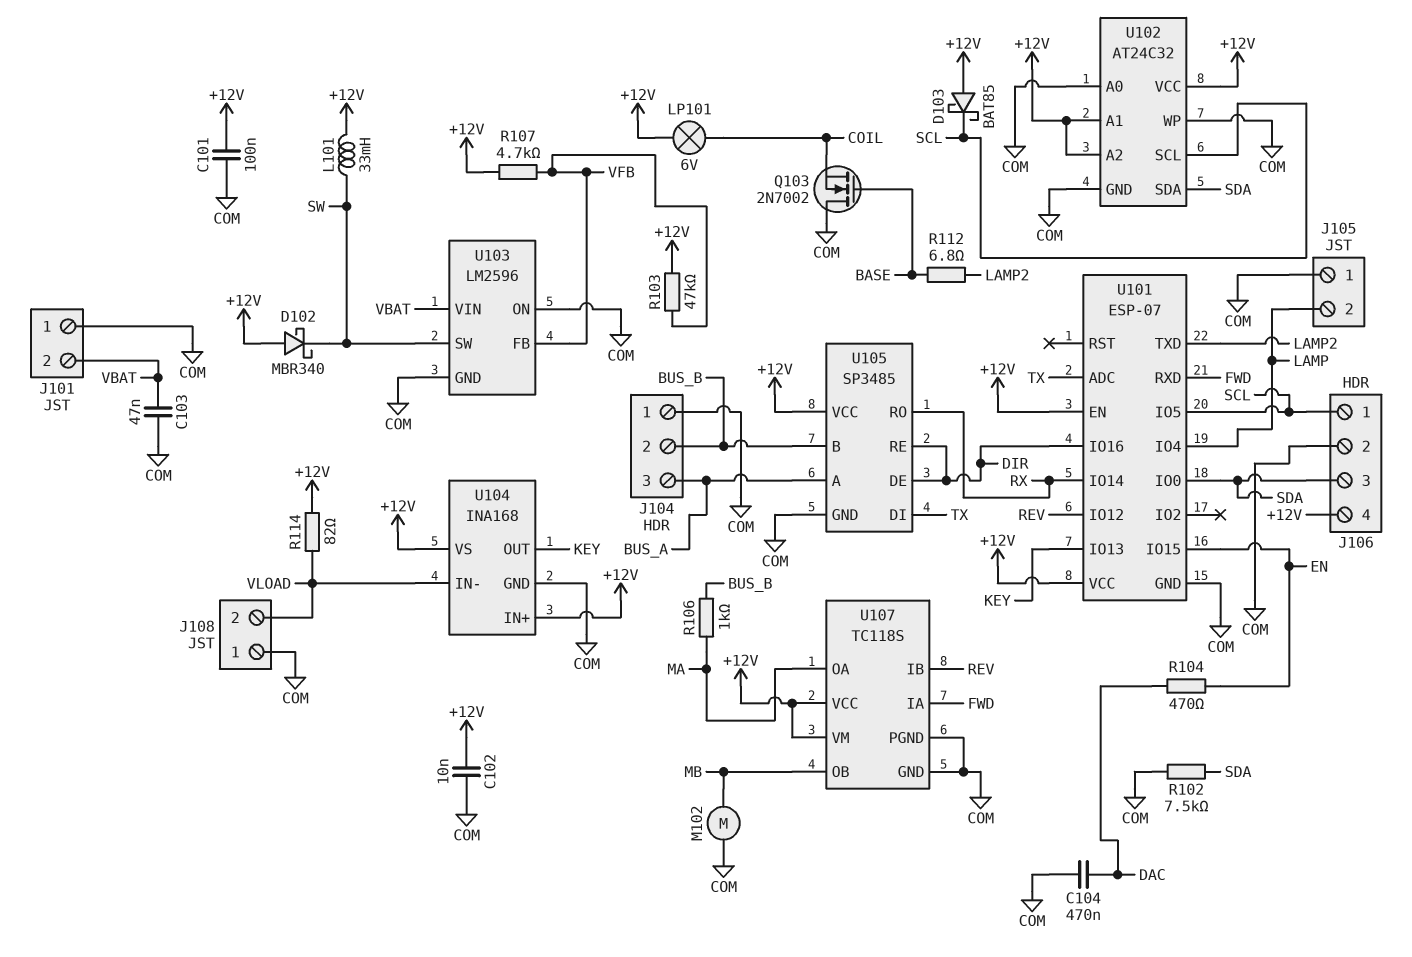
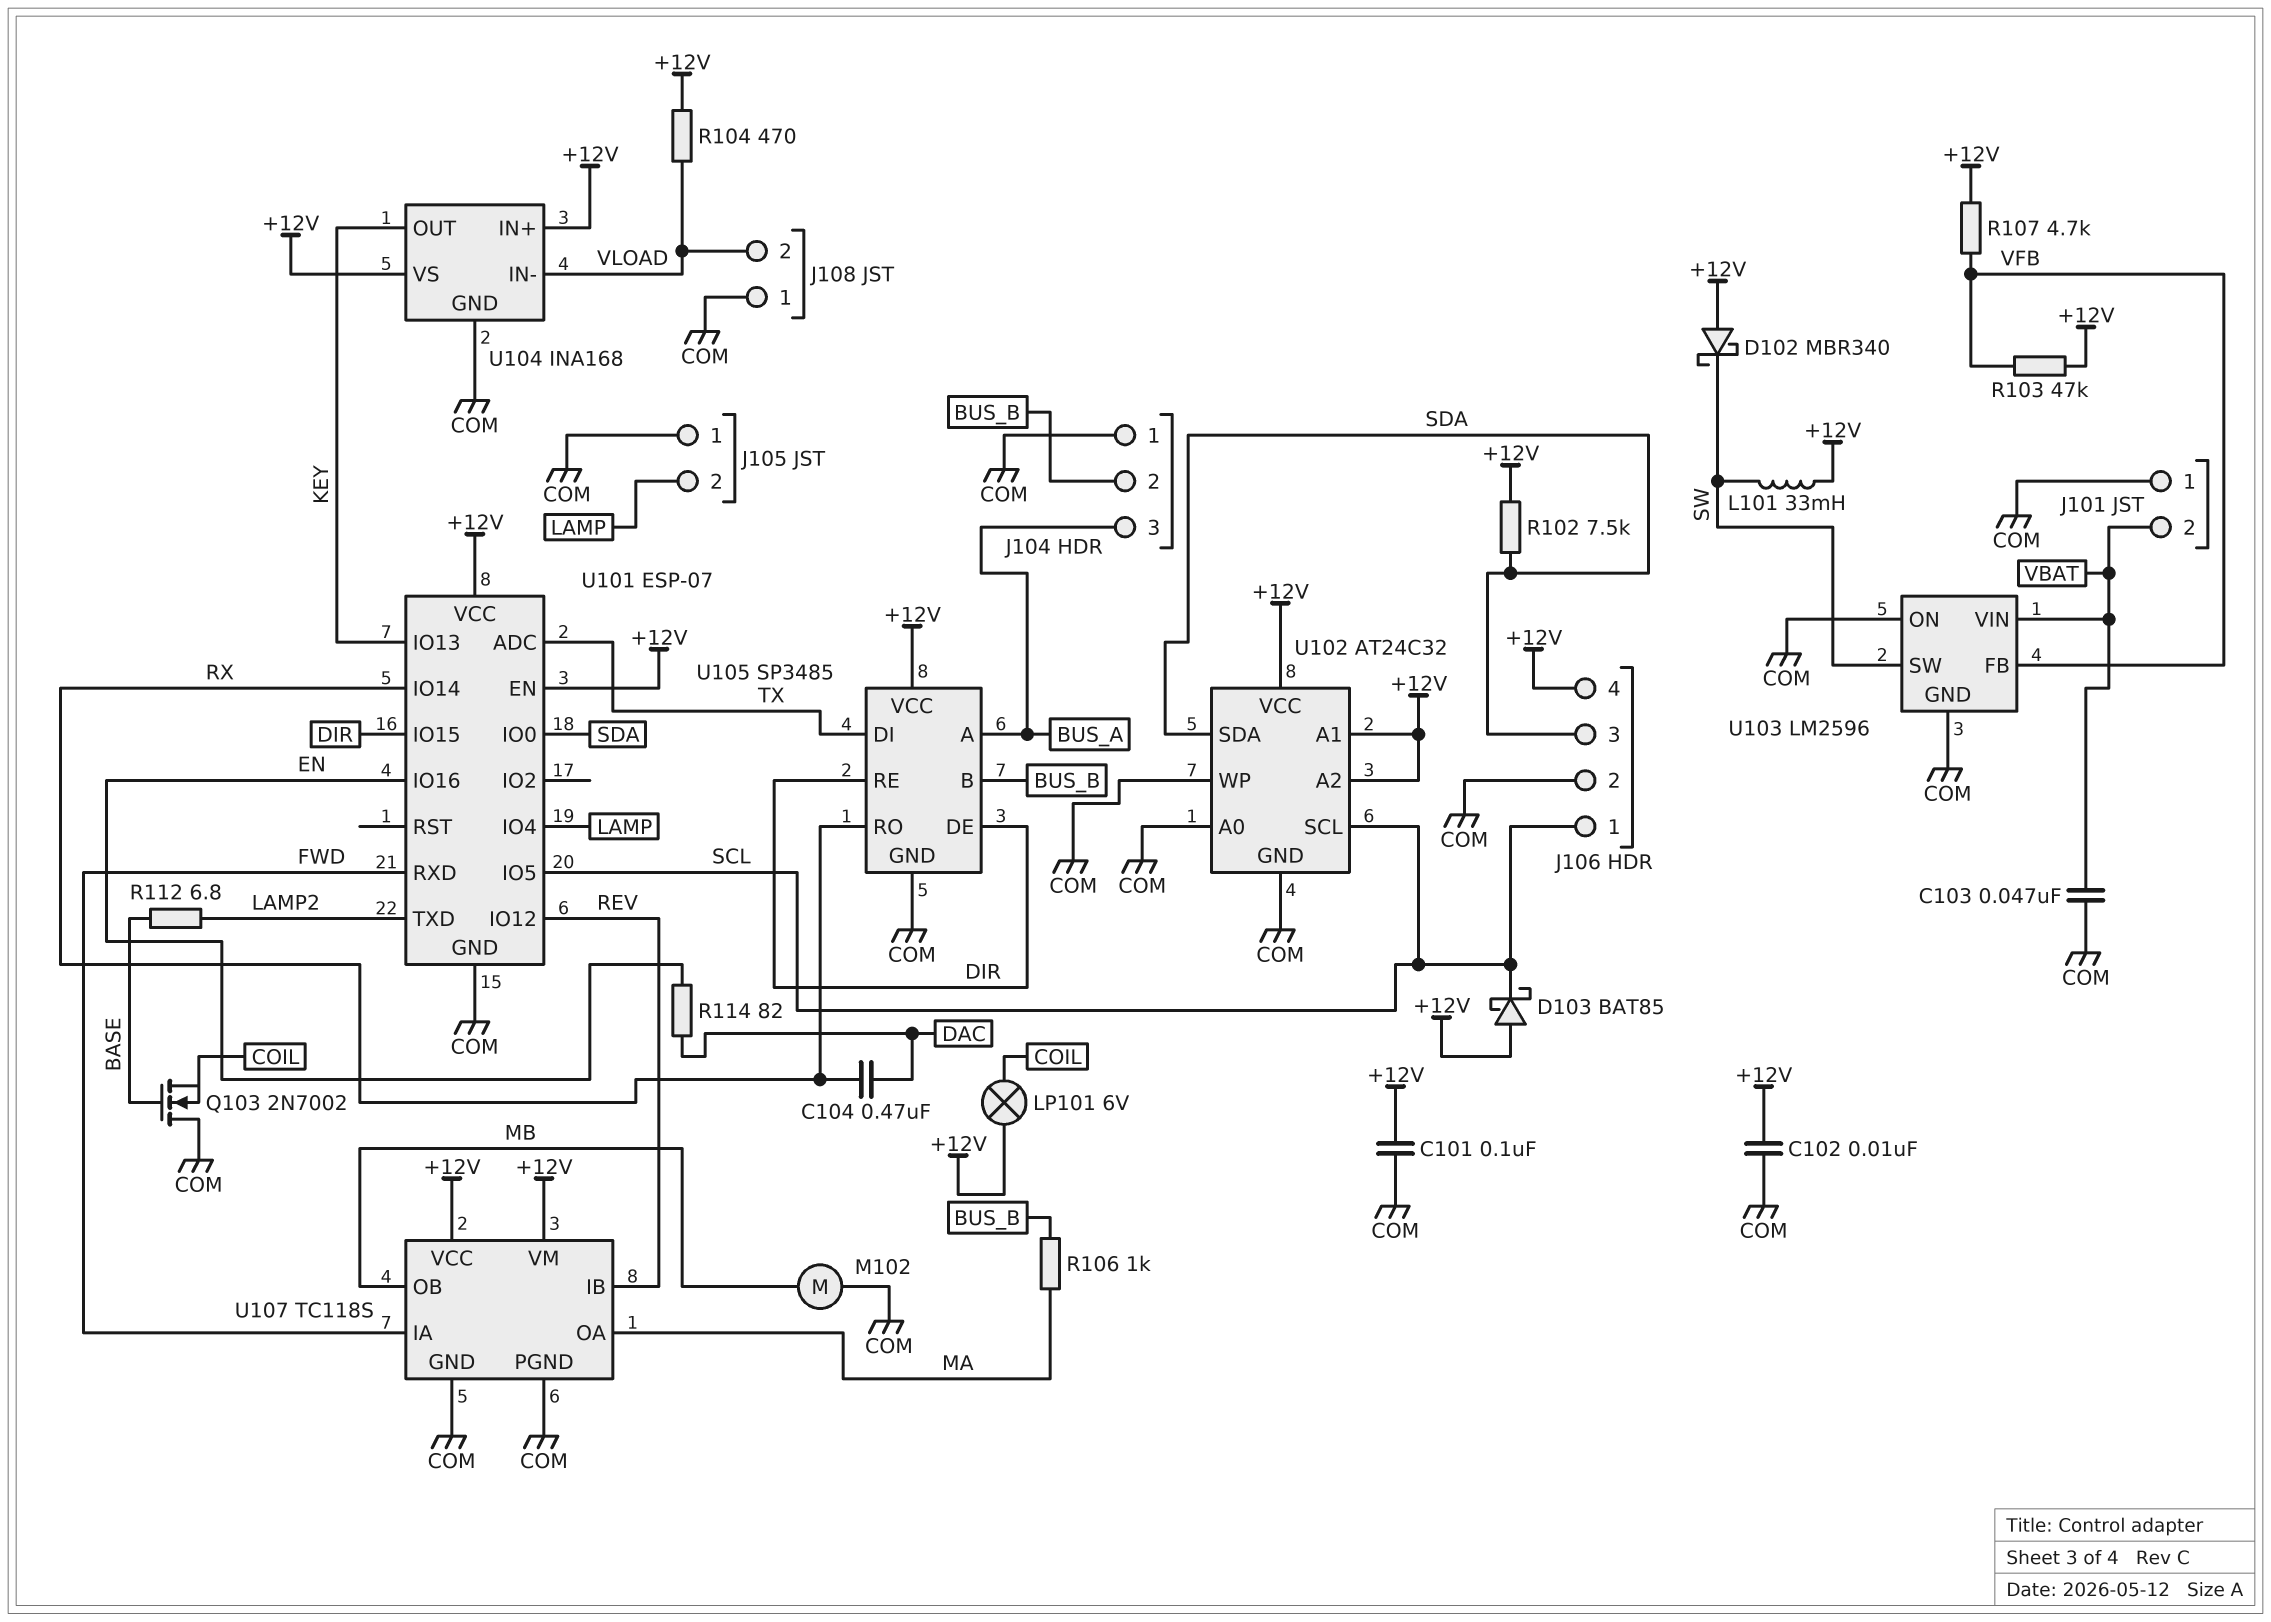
C104: 470nF (COM, DAC) -> 470nF (DAC, RX)
R102: 7.5k (COM, SDA) -> 7.5k (+12V, SDA)
R104: 470 (DAC, EN) -> 470 (+12V, VLOAD)
R114: 82 (+12V, VLOAD) -> 82 (DAC, EN)
U101 pin IO15: EN -> DIR
U101 pin IO16: DIR -> EN

